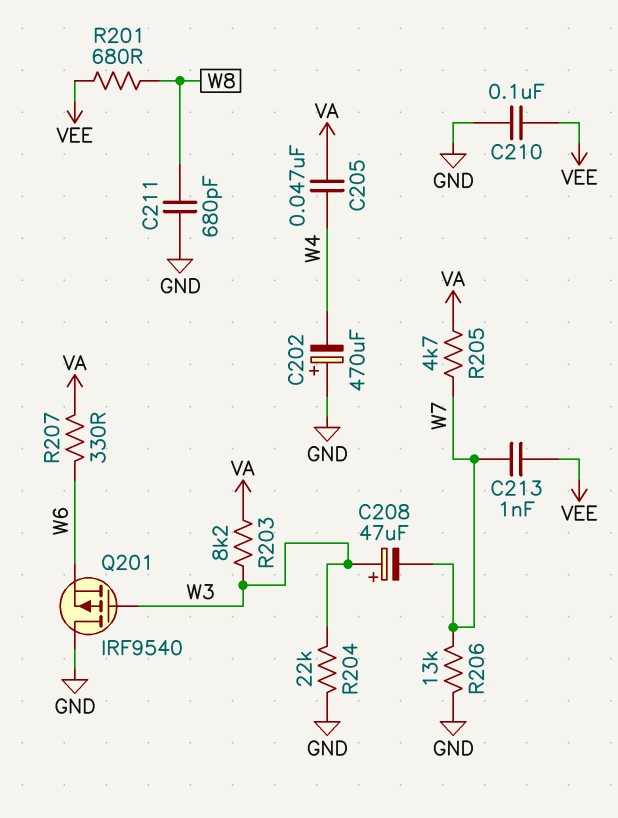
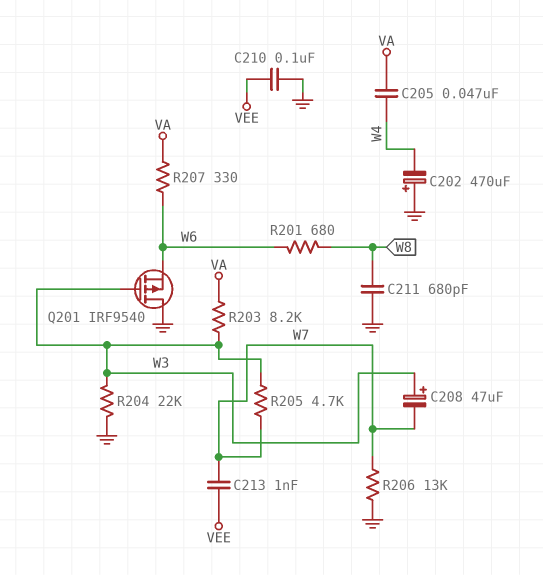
R201: 680 (VEE, W8) -> 680 (W6, W8)
R205: 4.7k (VA, W7) -> 4.7k (W3, W7)

